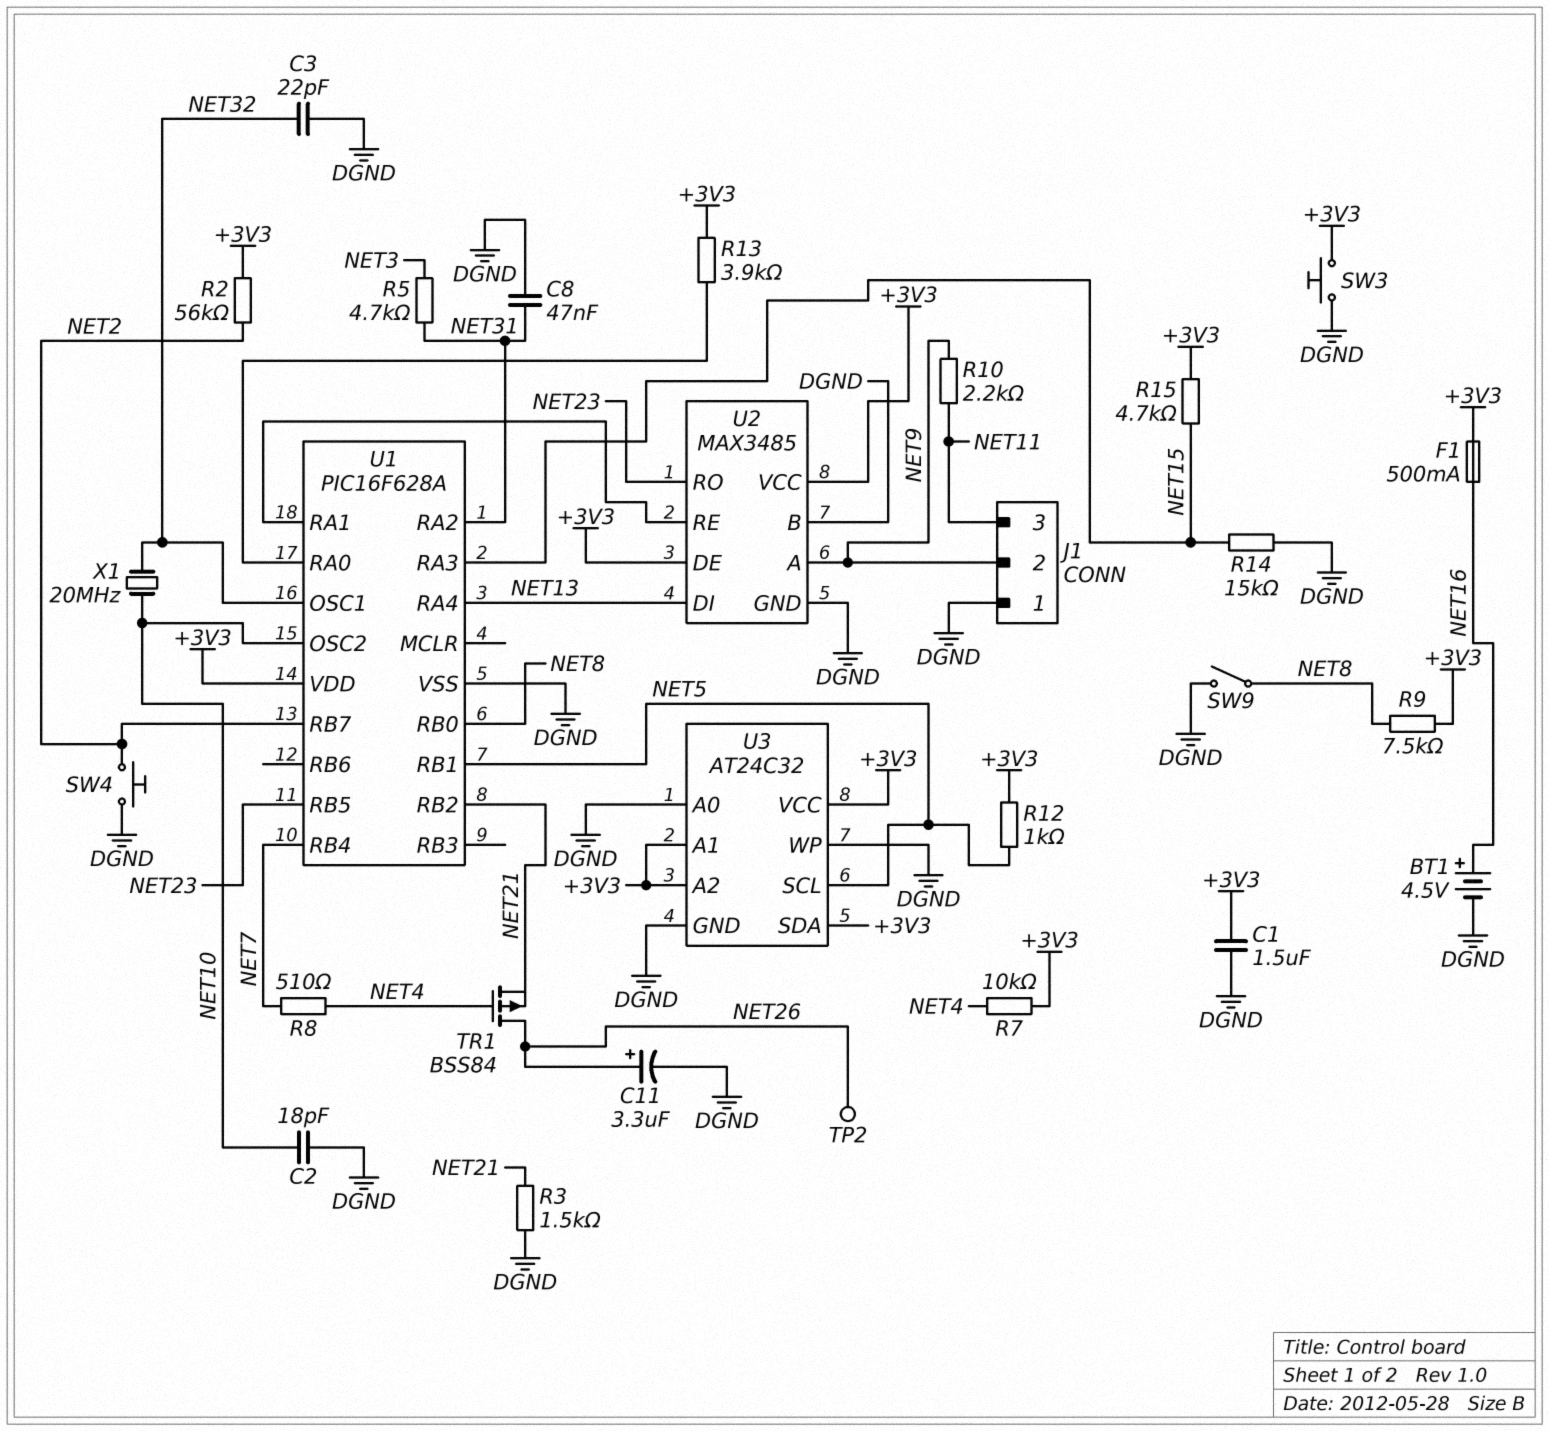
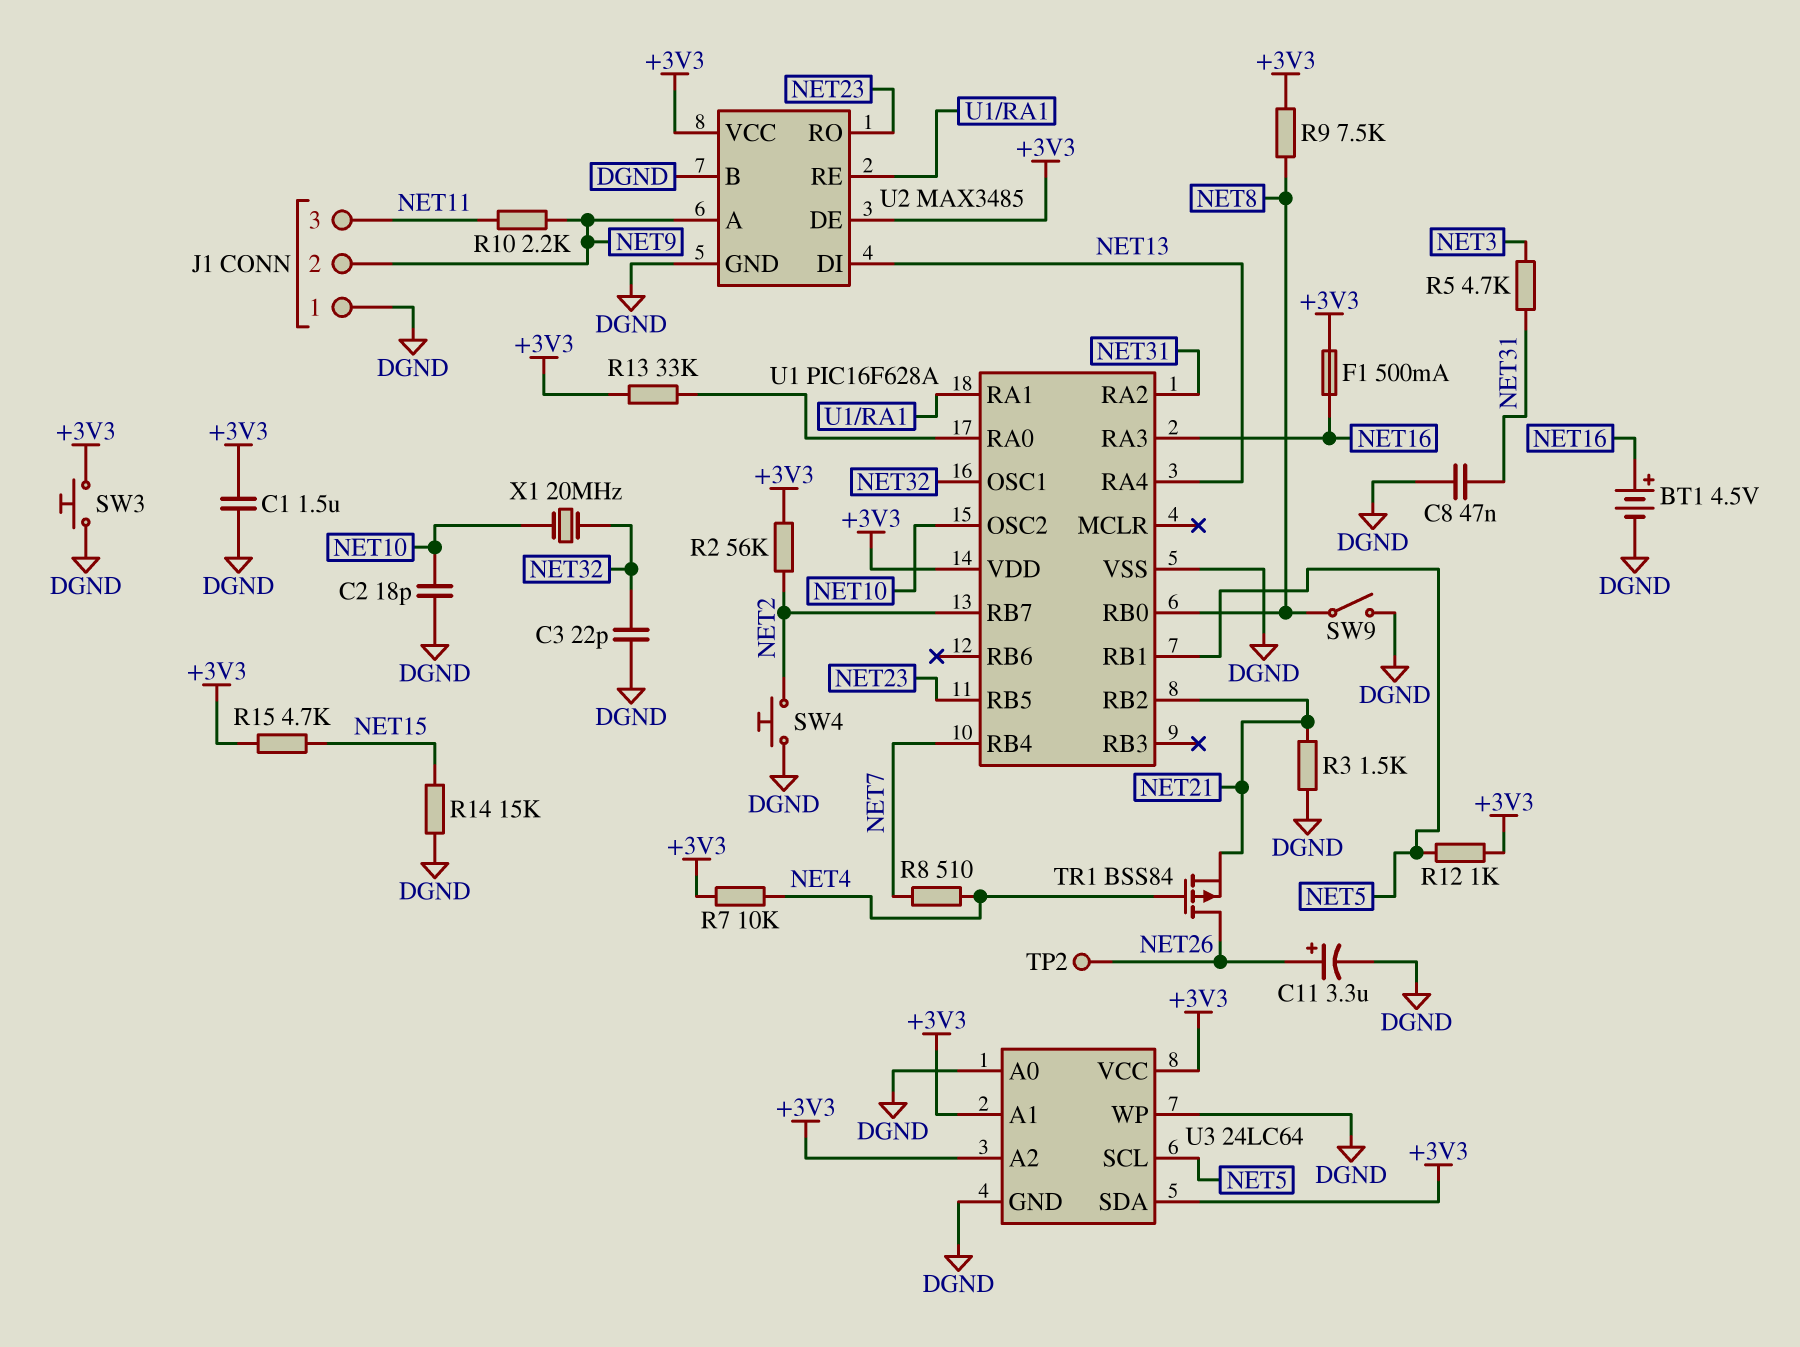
R13: 3.9k (+3V3, U1/RA0) -> 33k (+3V3, U1/RA0)
U1 pin RA3: NET15 -> NET16
U3: AT24C32 -> 24LC64

